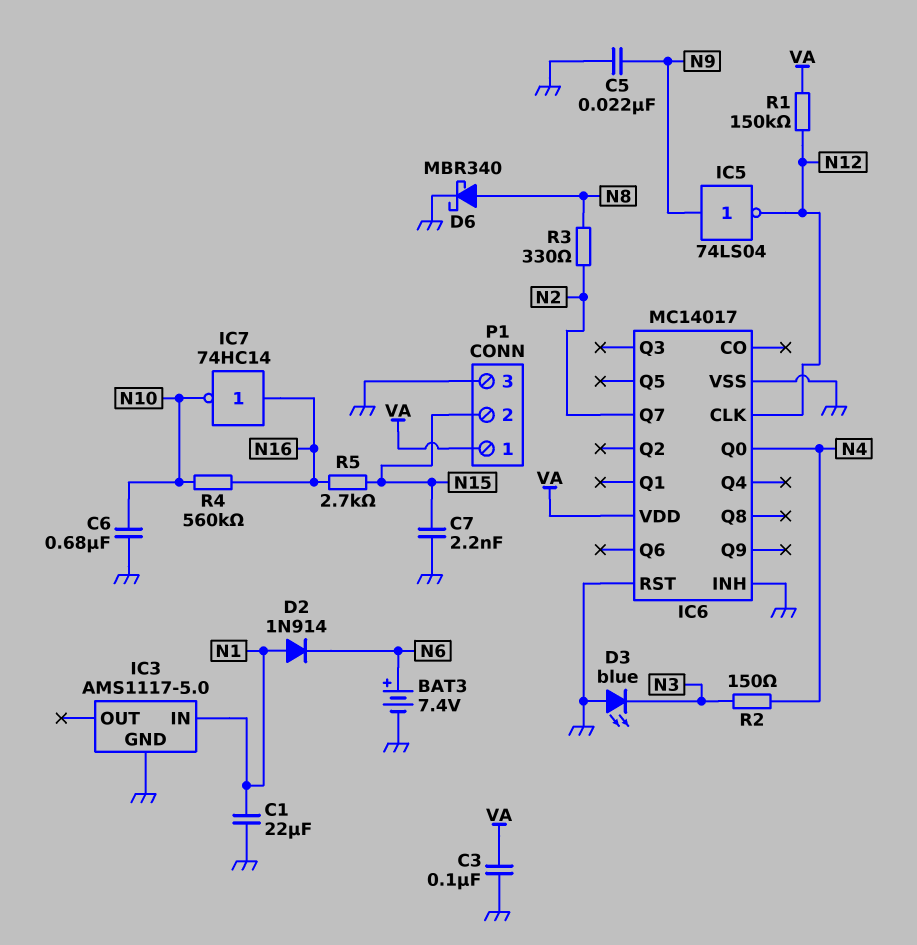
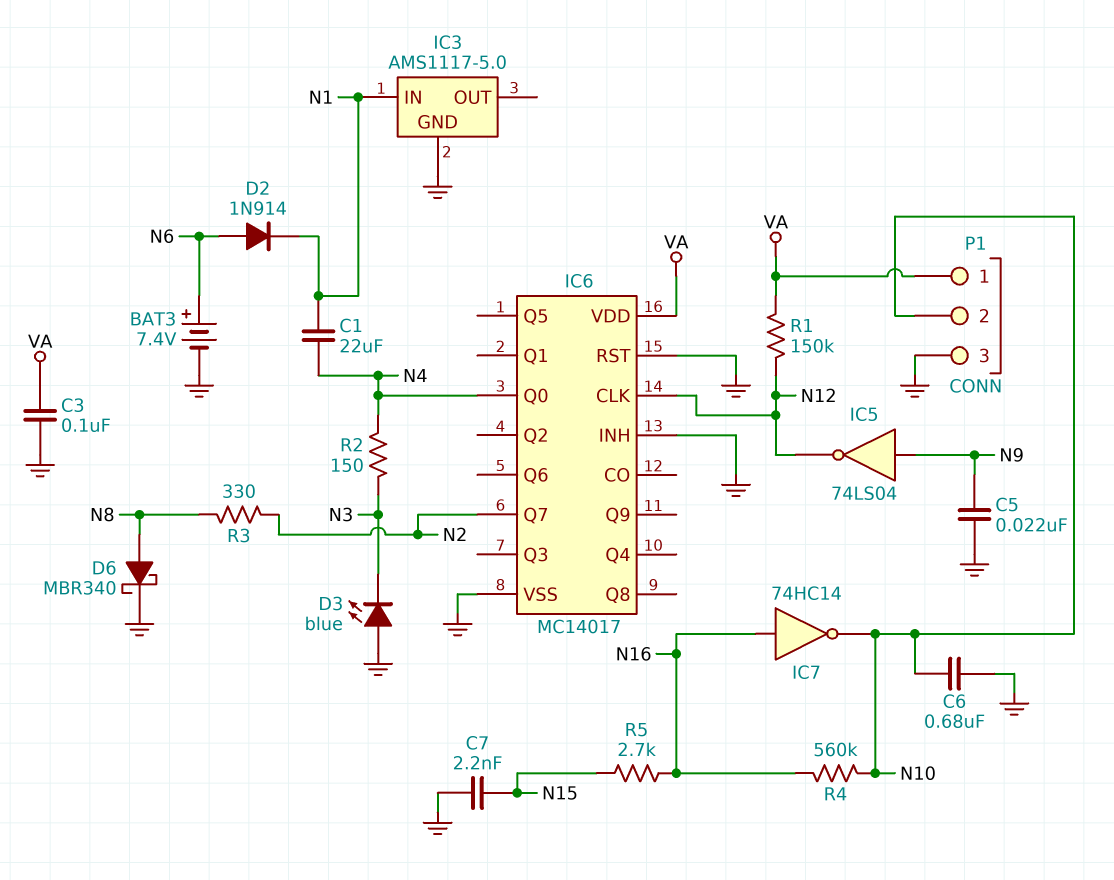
C1: 22uF (GND, N1) -> 22uF (N1, N4)
D2: diode 1N914 (A N1, K N6) -> diode 1N914 (A N6, K N1)
P1 pin 2: N15 -> N10

